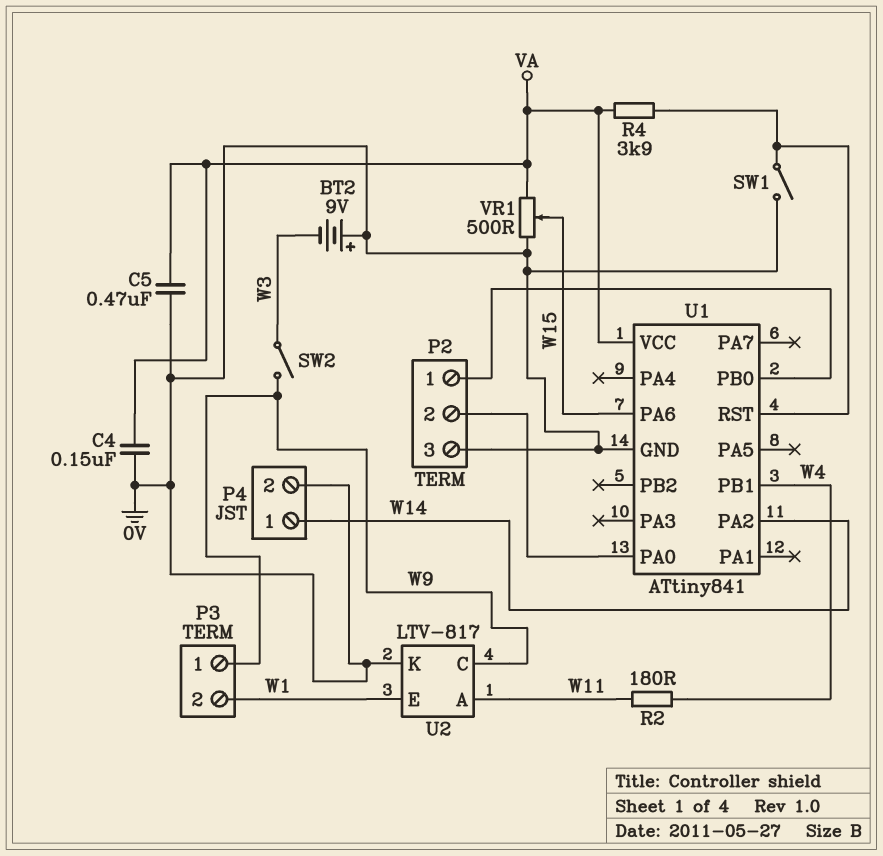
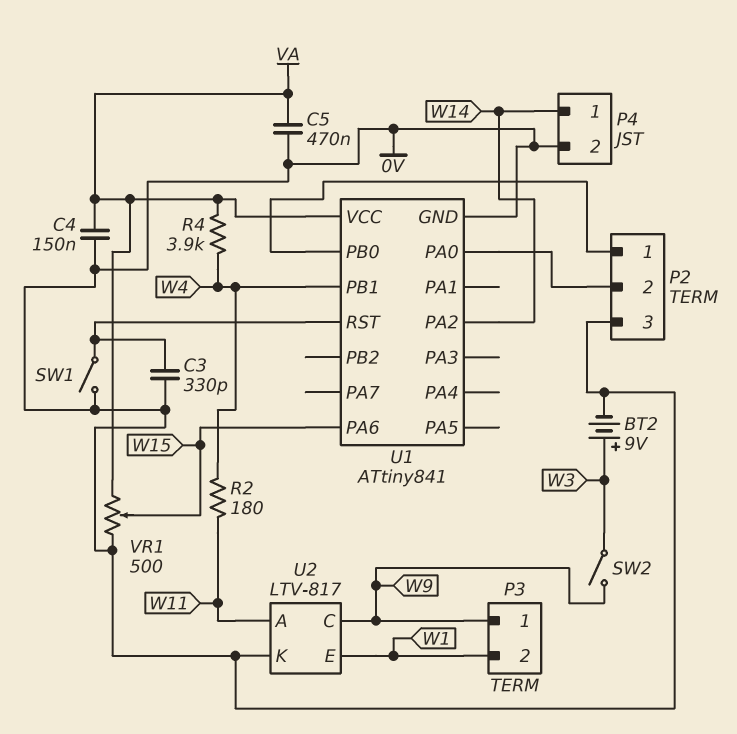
BT2: 9V (plus 0V, minus W3) -> 9V (plus W3, minus 0V)
C3: none -> 330pF (0V, U1/RST)
R4: 3.9k (U1/RST, VA) -> 3.9k (VA, W4)

